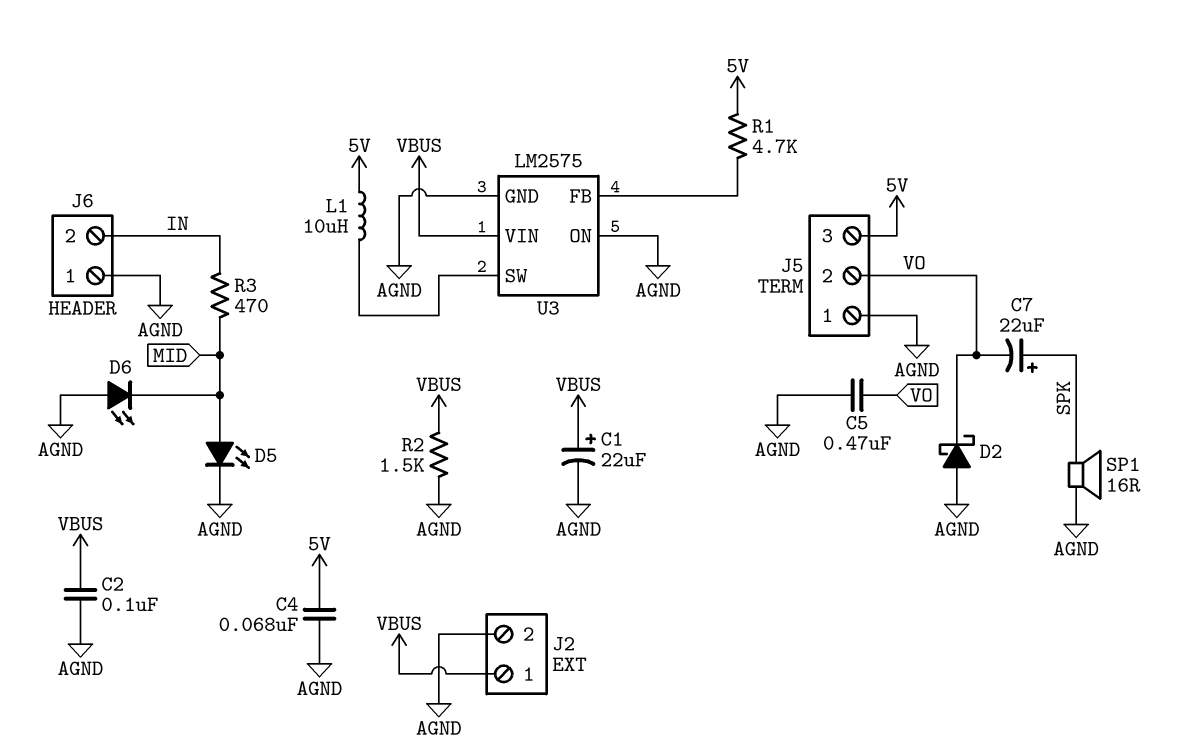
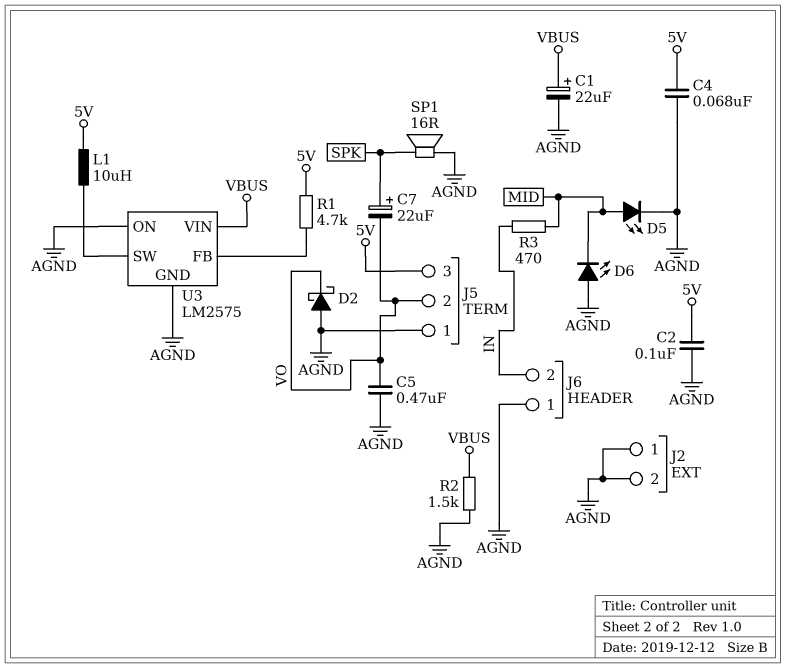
C2: 100nF (AGND, VBUS) -> 100nF (5V, AGND)
J2 pin 1: VBUS -> AGND

